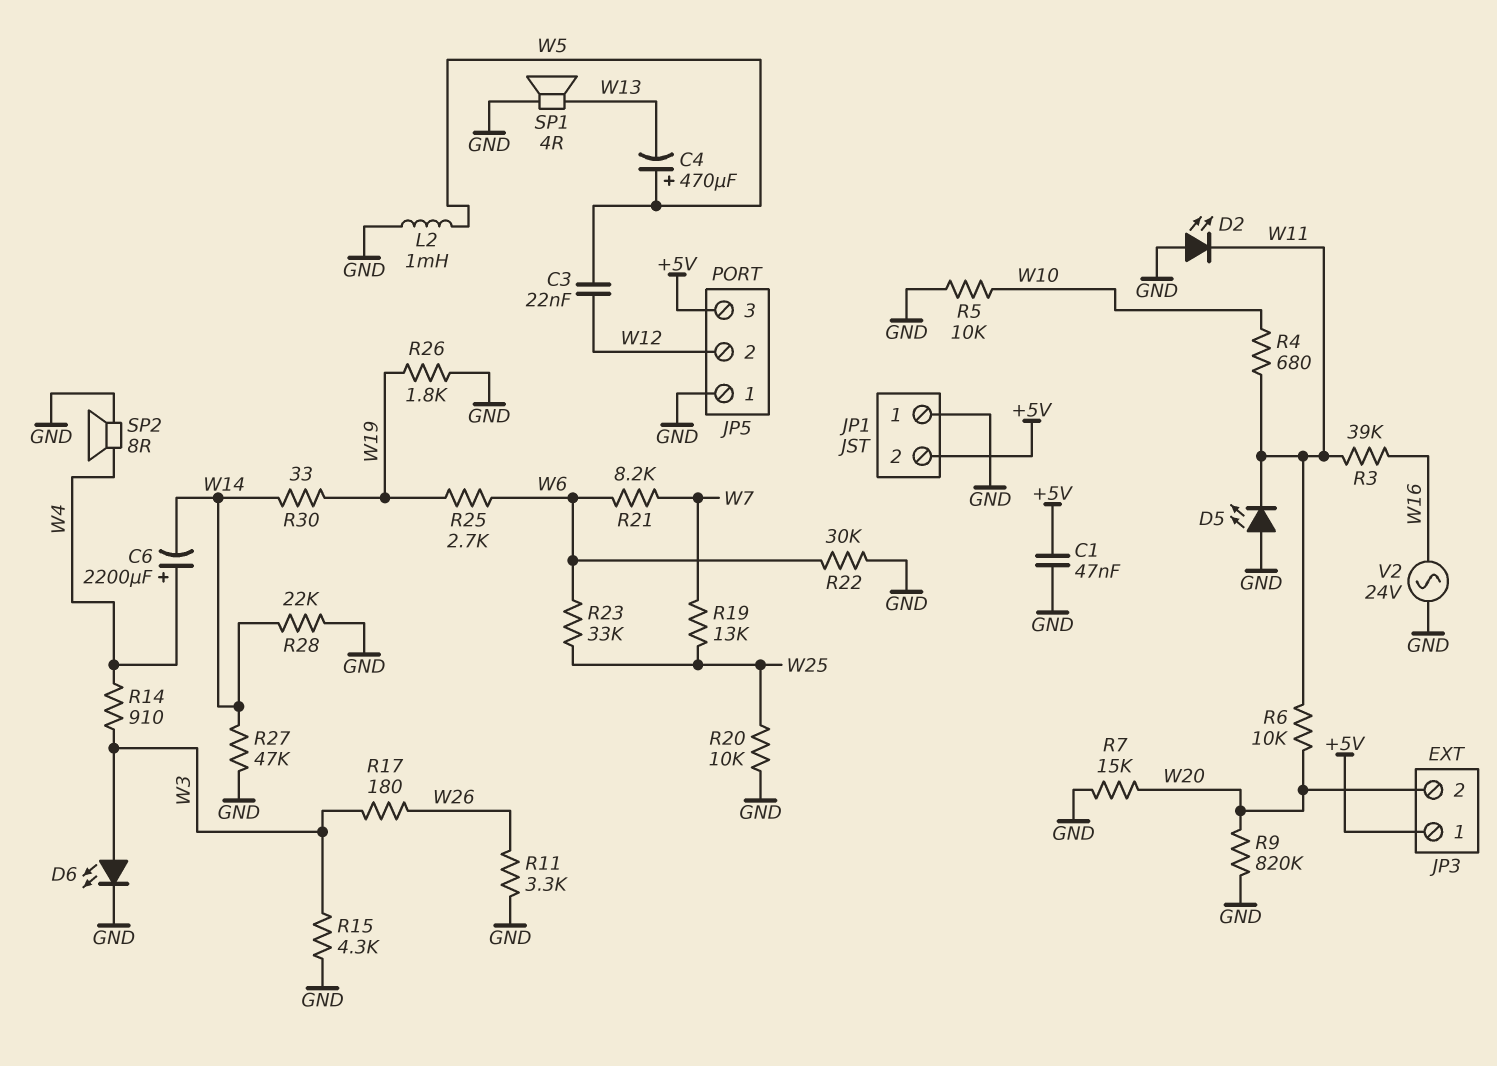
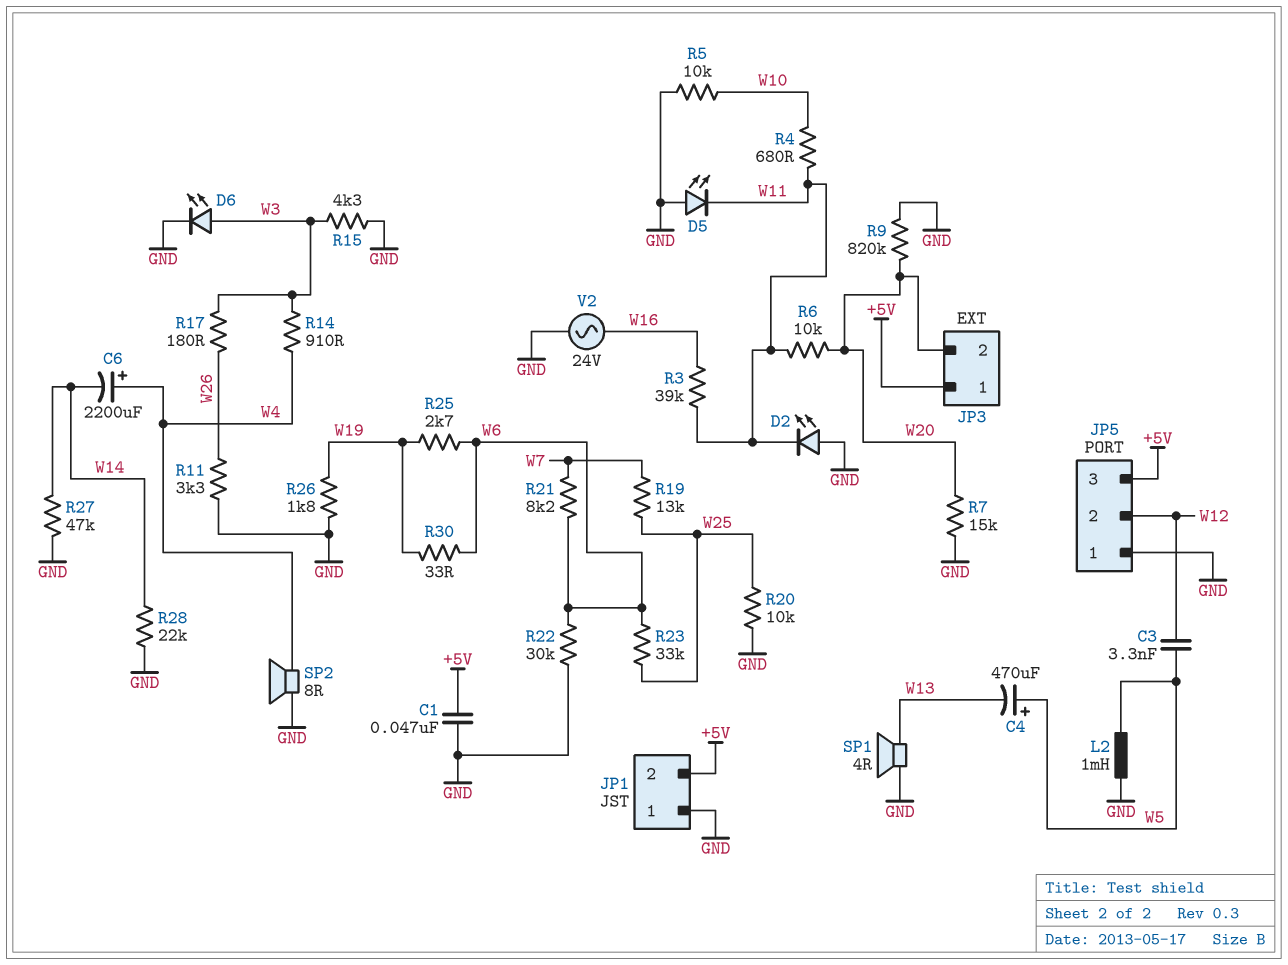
C3: 22nF (W5, W12) -> 3.3nF (W5, W12)
R30: 33 (W14, W19) -> 33 (W6, W19)

